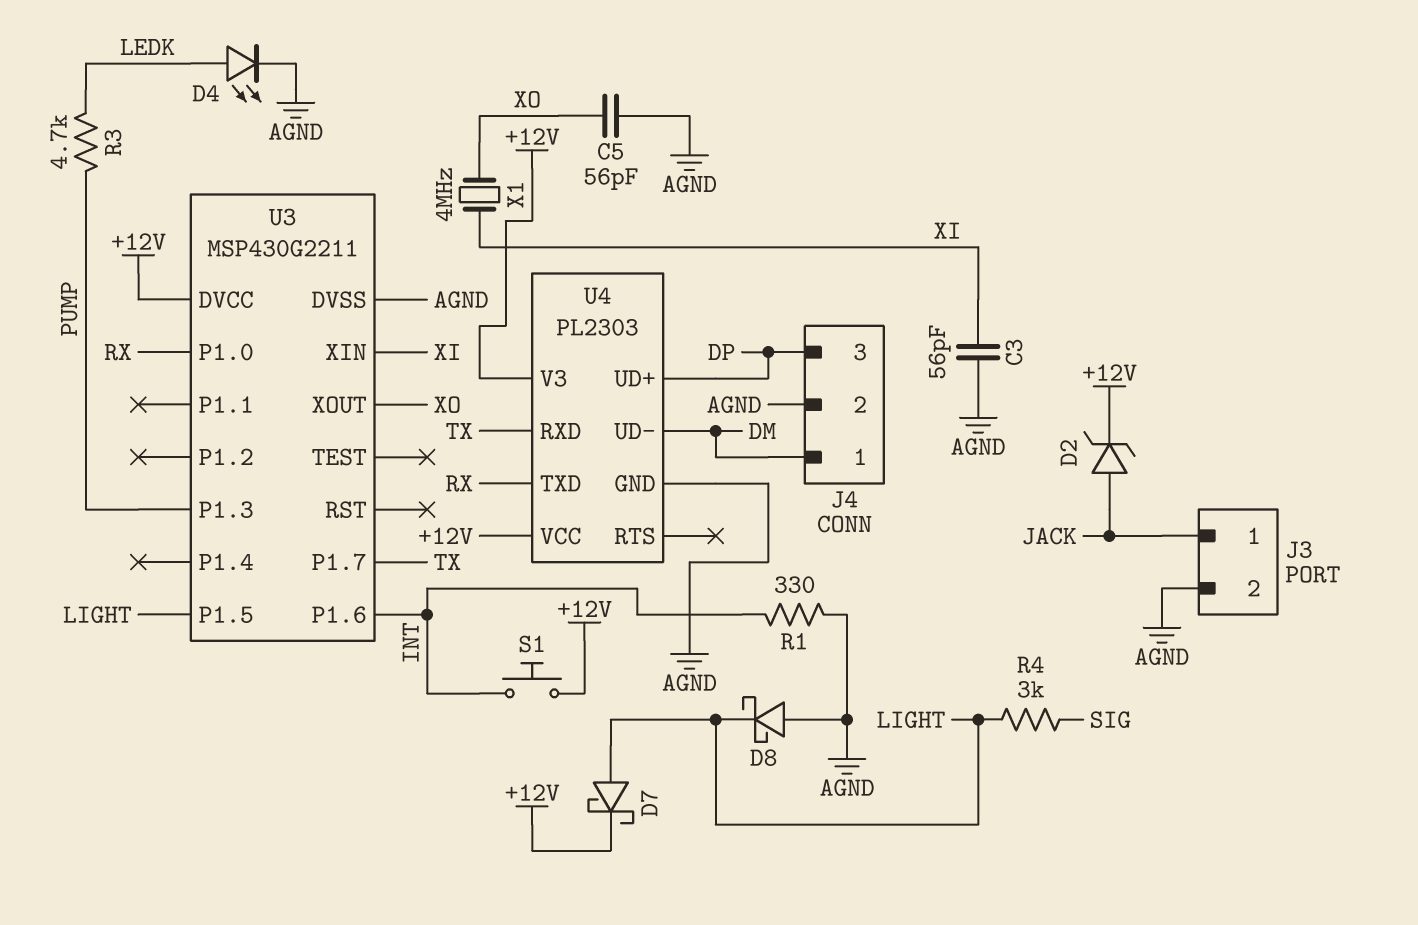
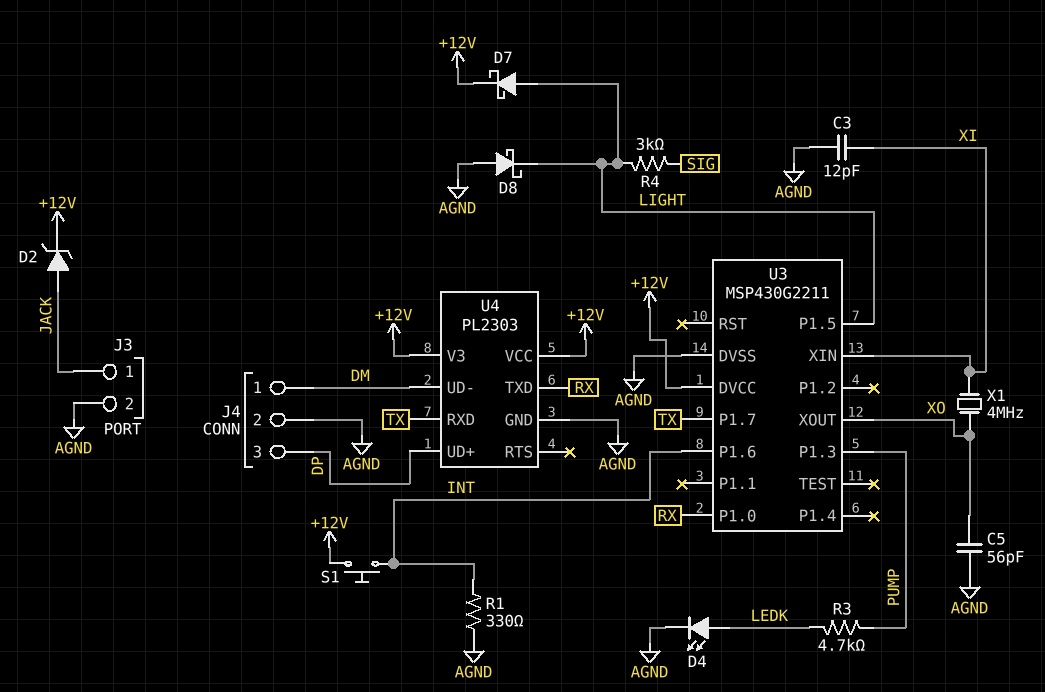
C3: 56pF (AGND, XI) -> 12pF (AGND, XI)

